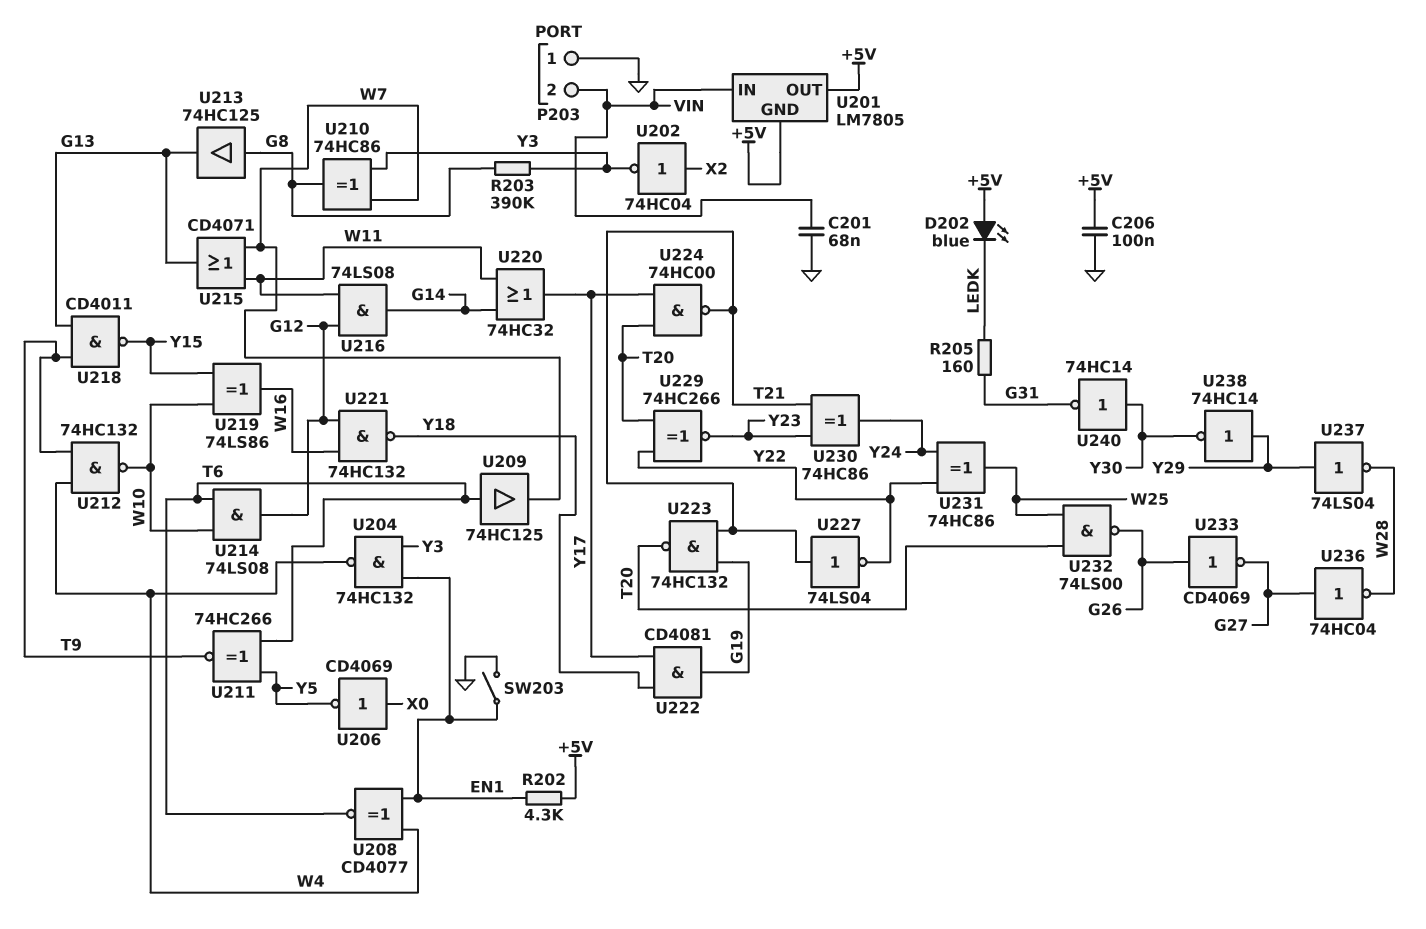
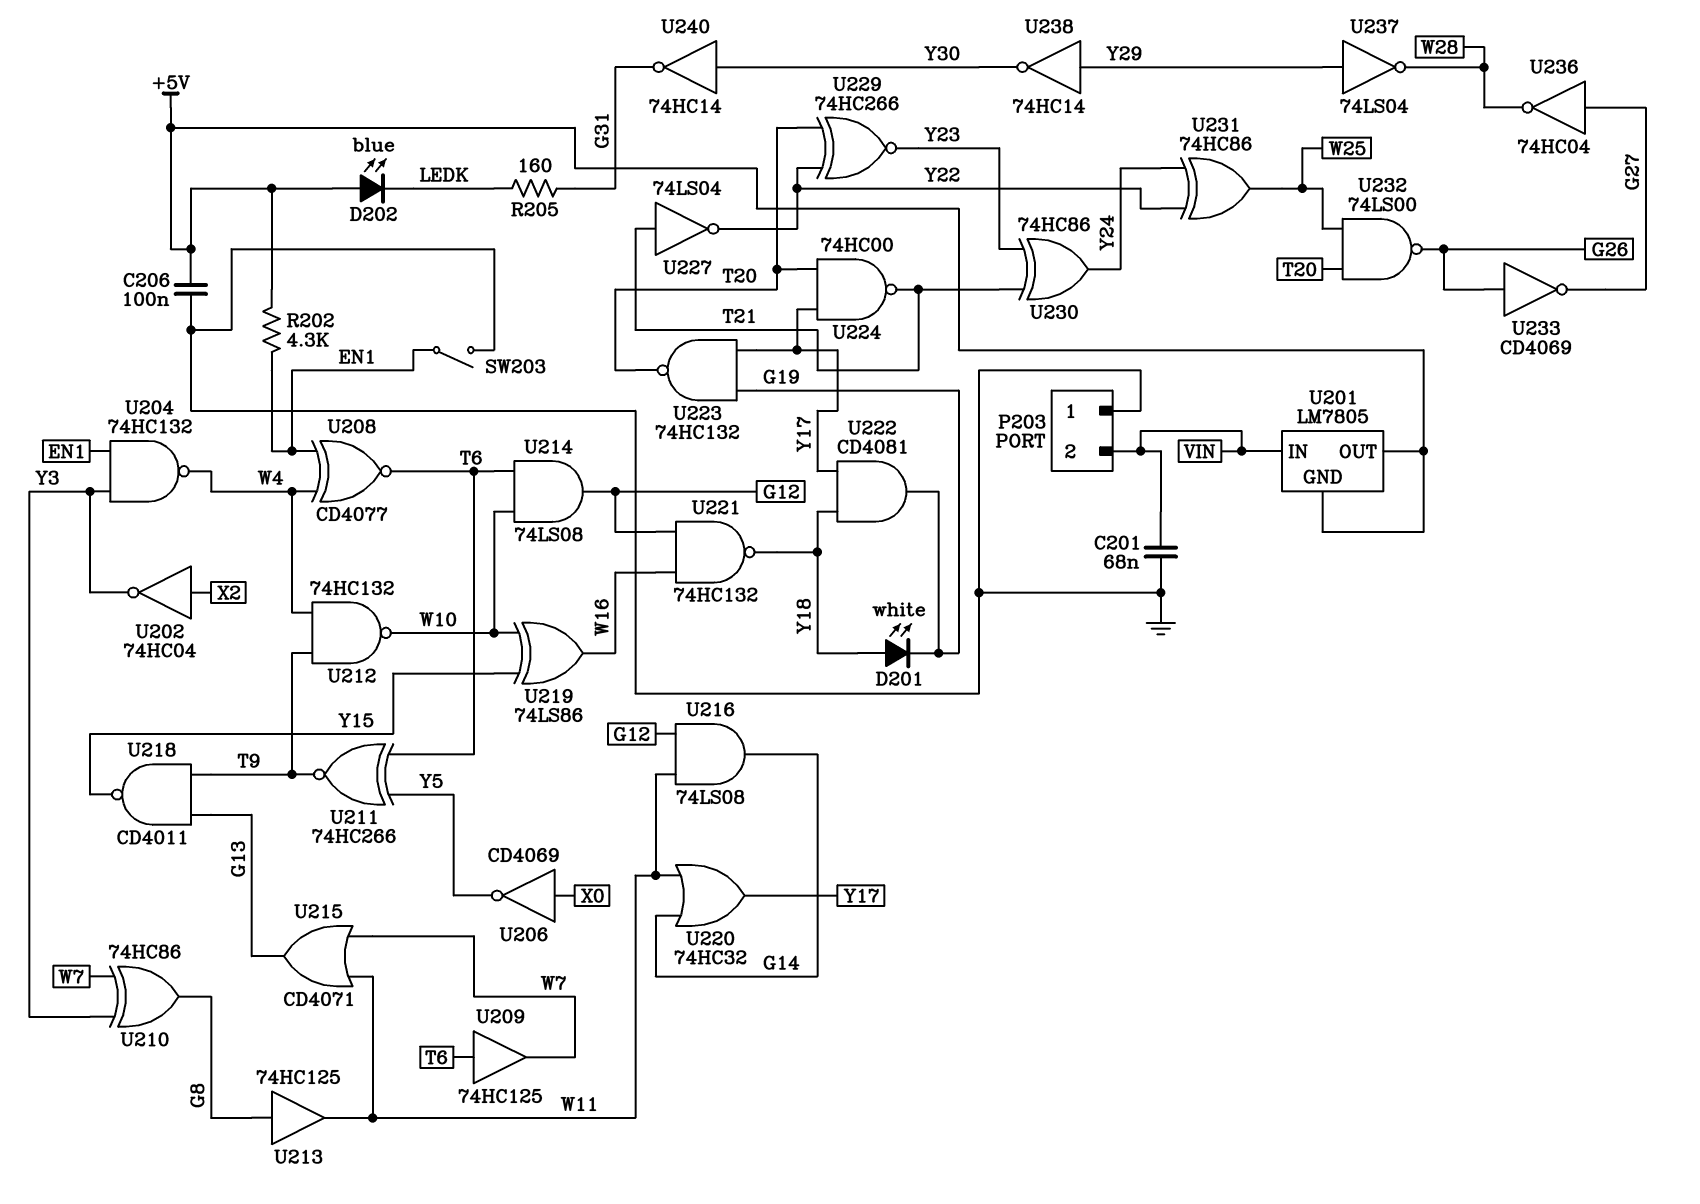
D201: none -> LED white (A Y18, K G19)
R203: 390k (G8, Y3) -> none
U213: buffer 74HC125 (in G8, out G13) -> buffer 74HC125 (in G8, out W11)
U223: NAND 74HC132 (in G19, in T21, out T20) -> NAND 74HC132 (in G19, in Y17, out T20)

